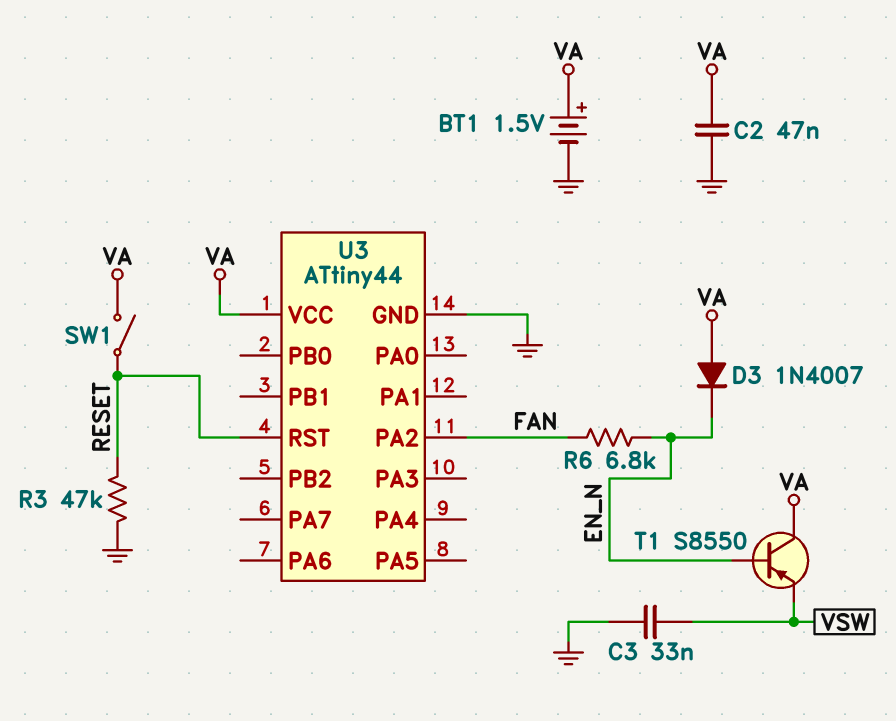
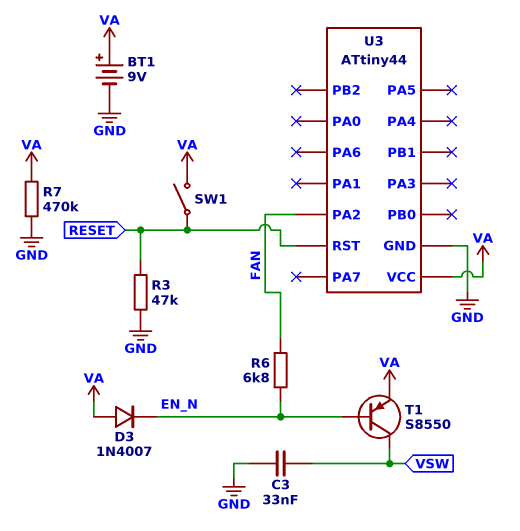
BT1: 1.5V (plus VA, minus GND) -> 9V (plus VA, minus GND)
C2: 47nF (GND, VA) -> none
R7: none -> 470k (GND, VA)
T1: PNP S8550 (B EN_N, C VA, E VSW) -> PNP S8550 (B EN_N, C VSW, E VA)

